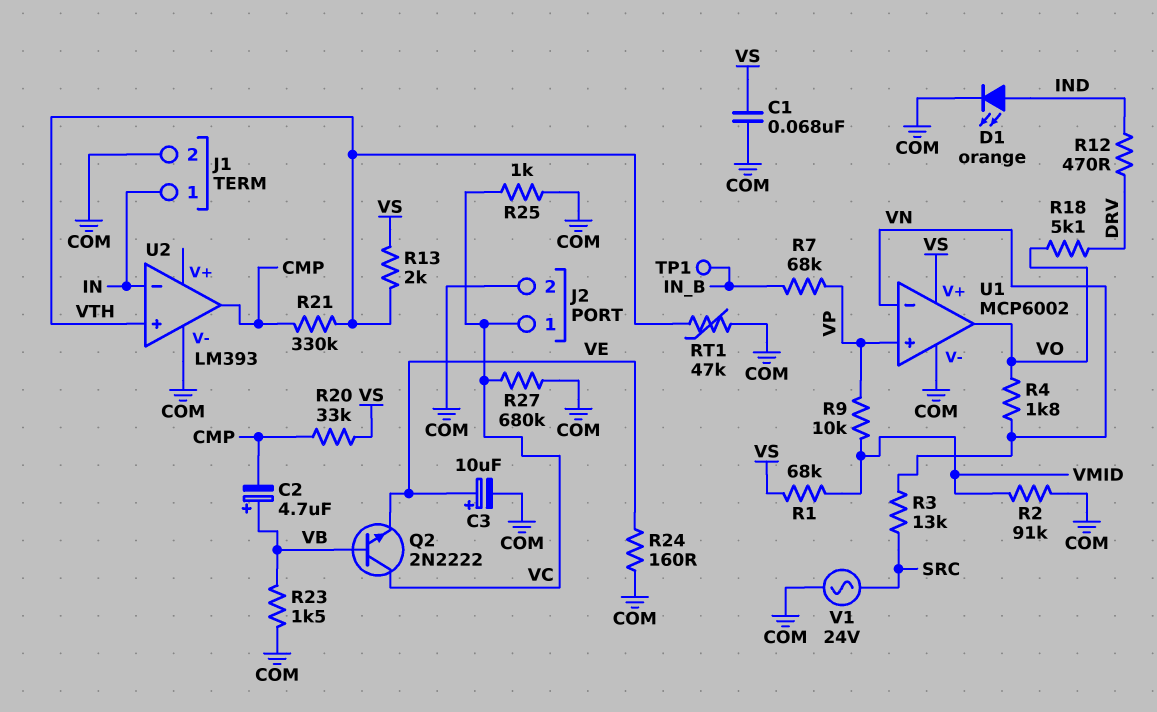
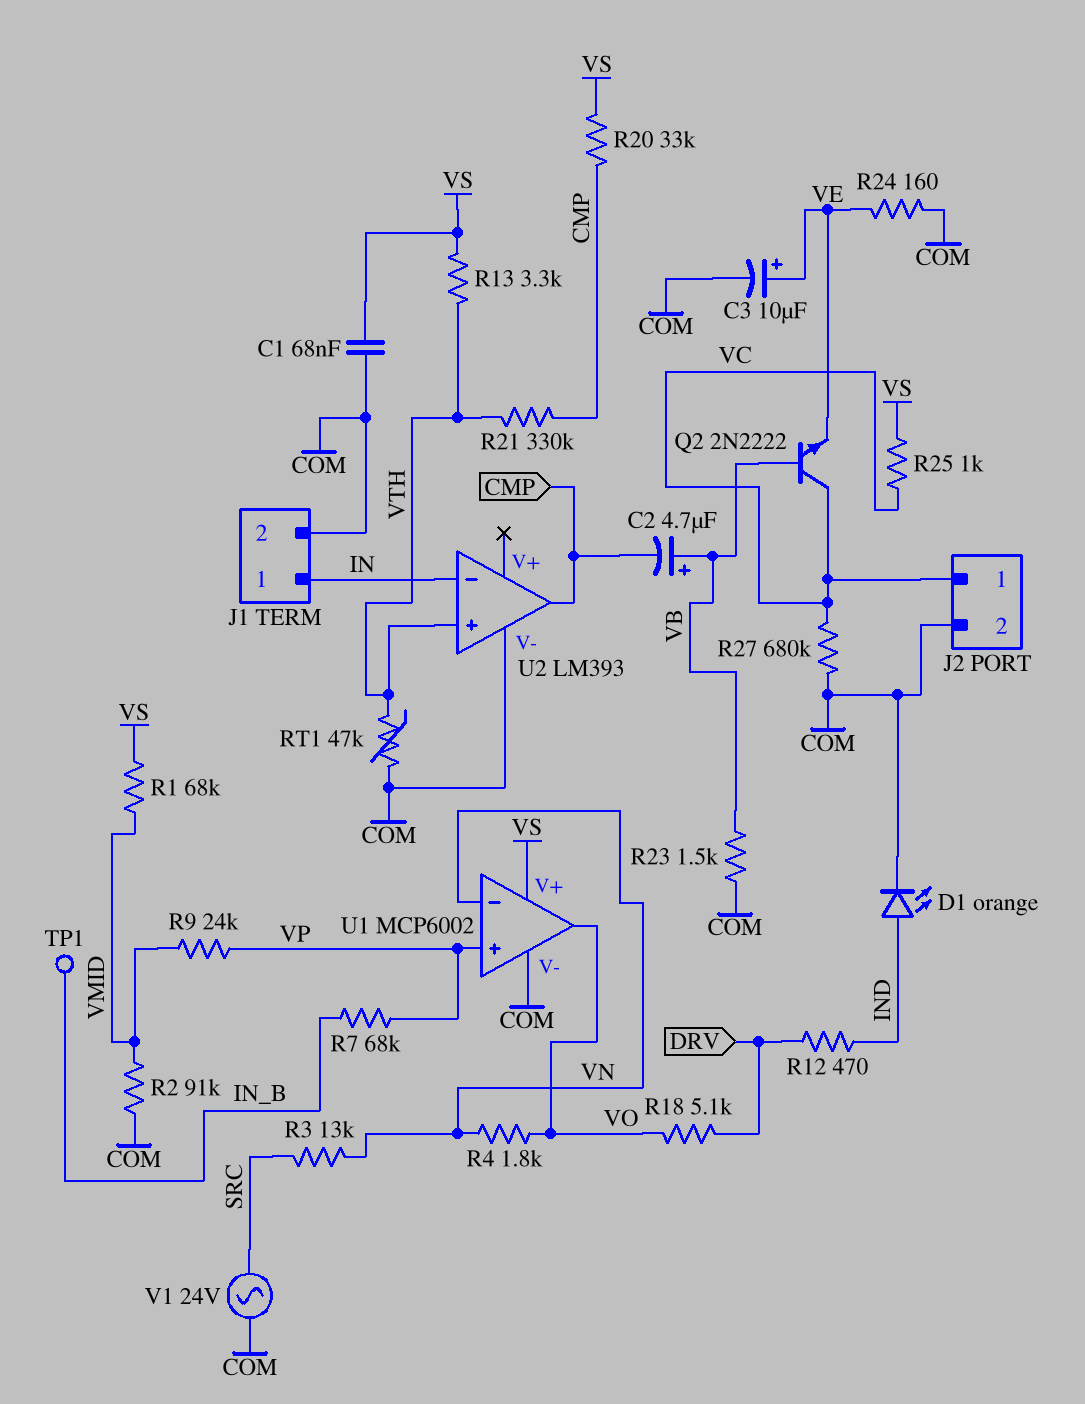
R9: 10k (VMID, VP) -> 24k (VMID, VP)
R13: 2k (VS, VTH) -> 3.3k (VS, VTH)
R25: 1k (COM, VC) -> 1k (VC, VS)

